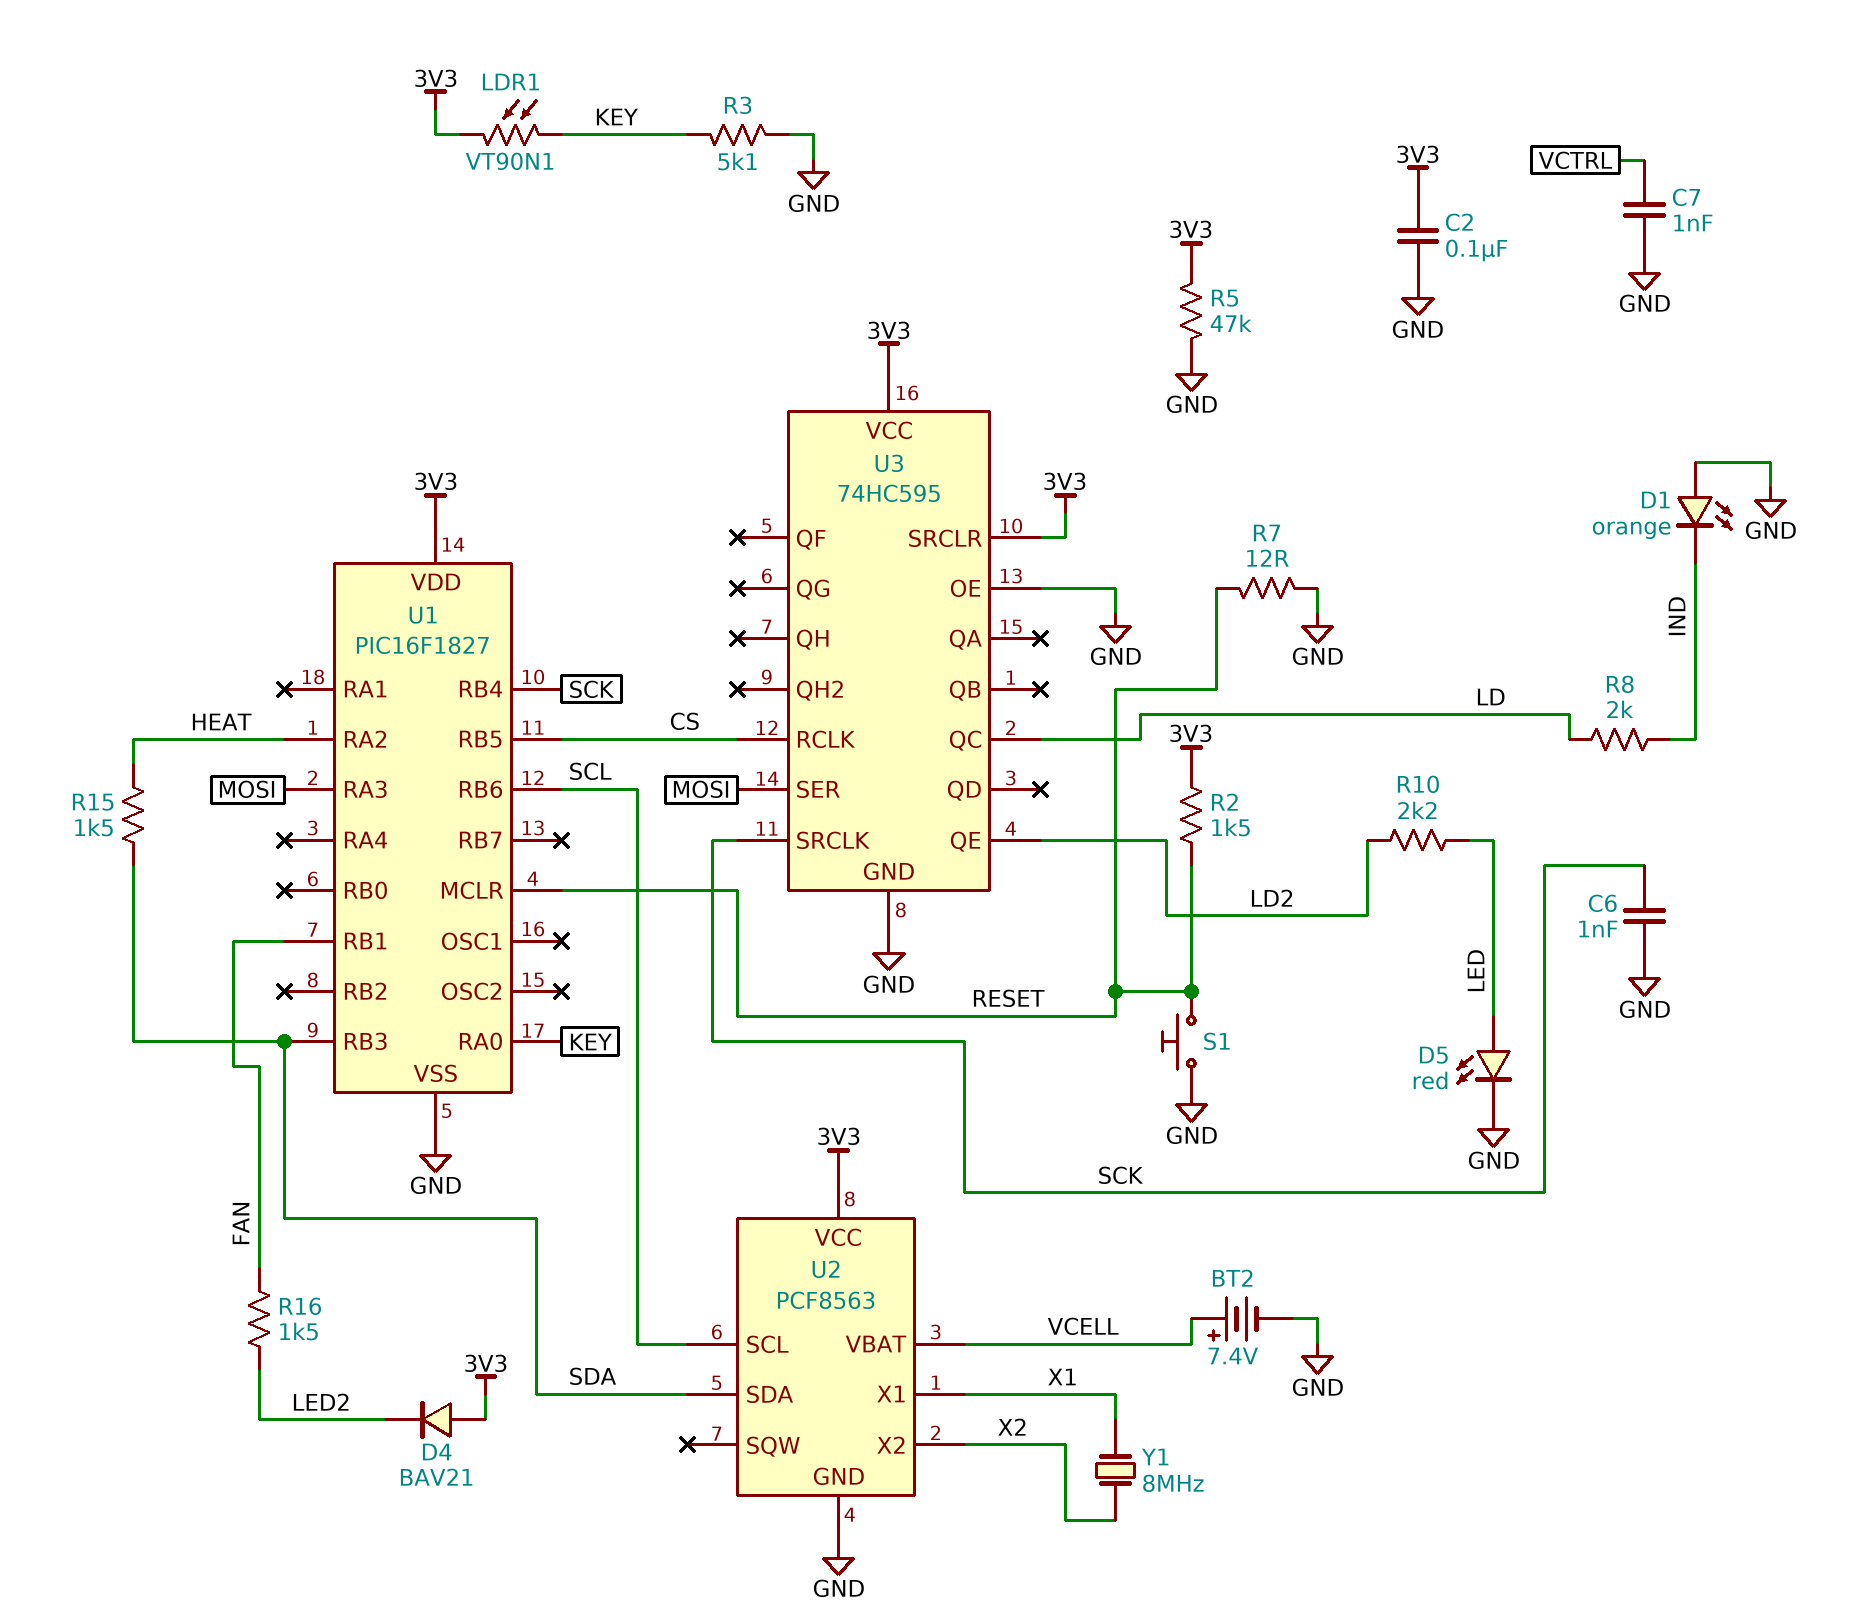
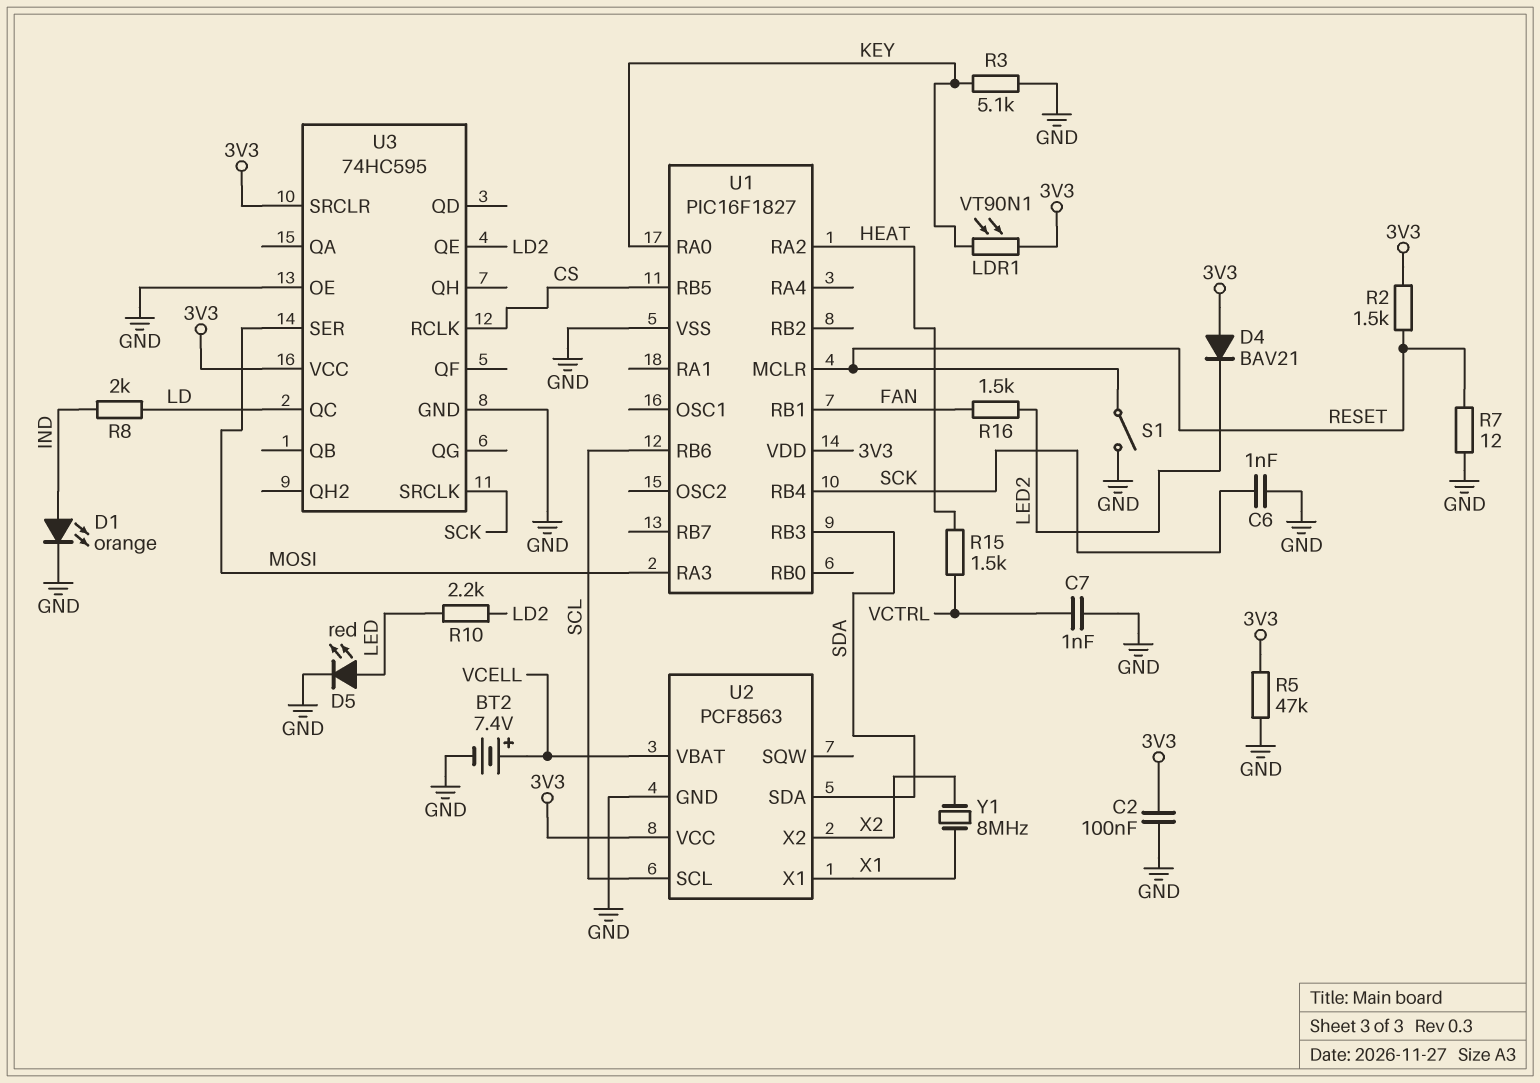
D1: LED orange (A GND, K IND) -> LED orange (A IND, K GND)
R15: 1.5k (HEAT, SDA) -> 1.5k (HEAT, VCTRL)
S1: button (GND, RESET) -> switch (GND, RESET)

